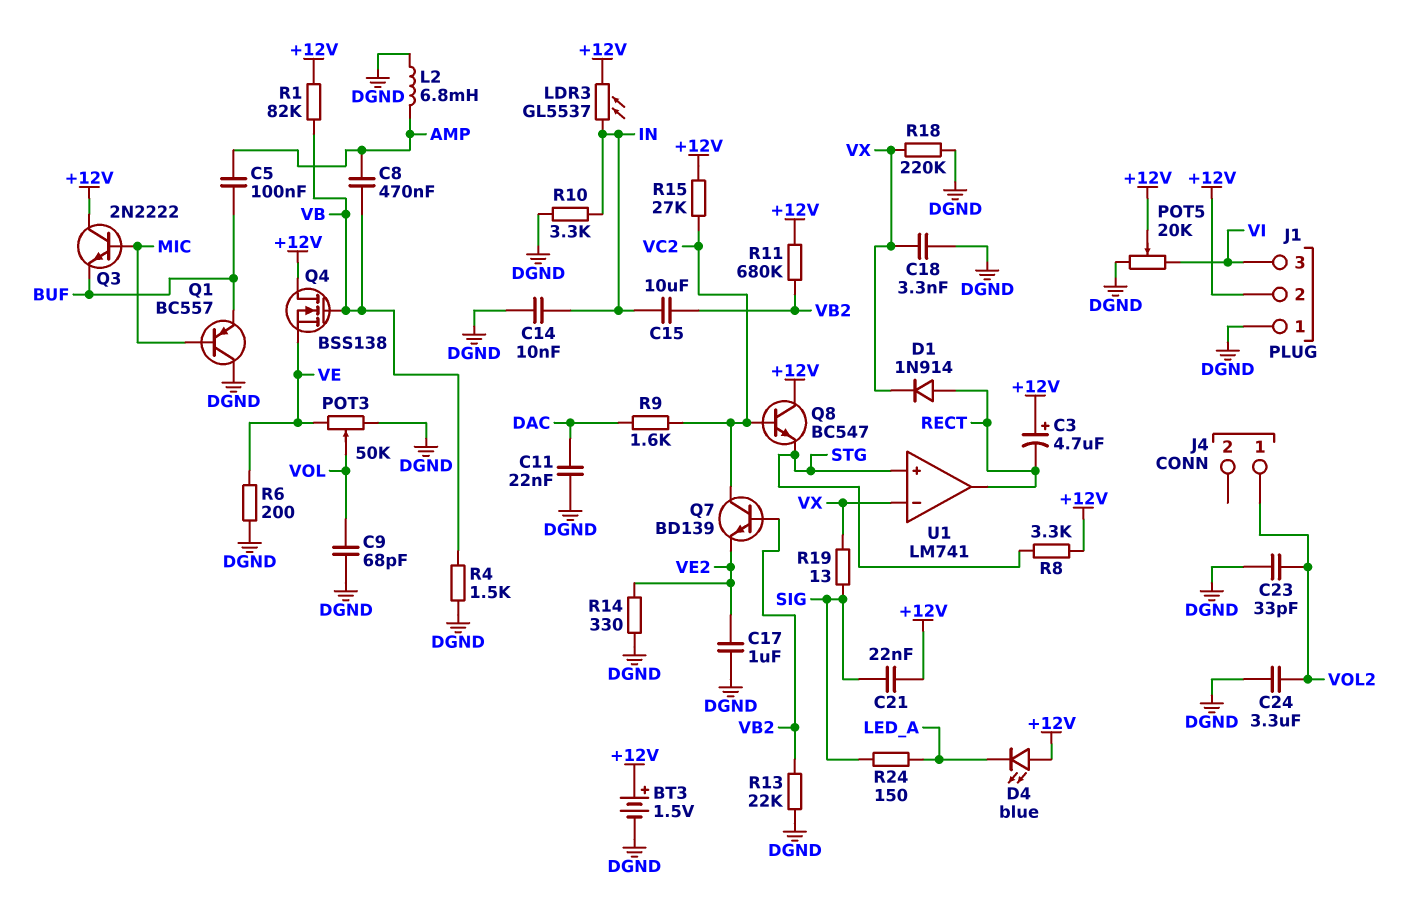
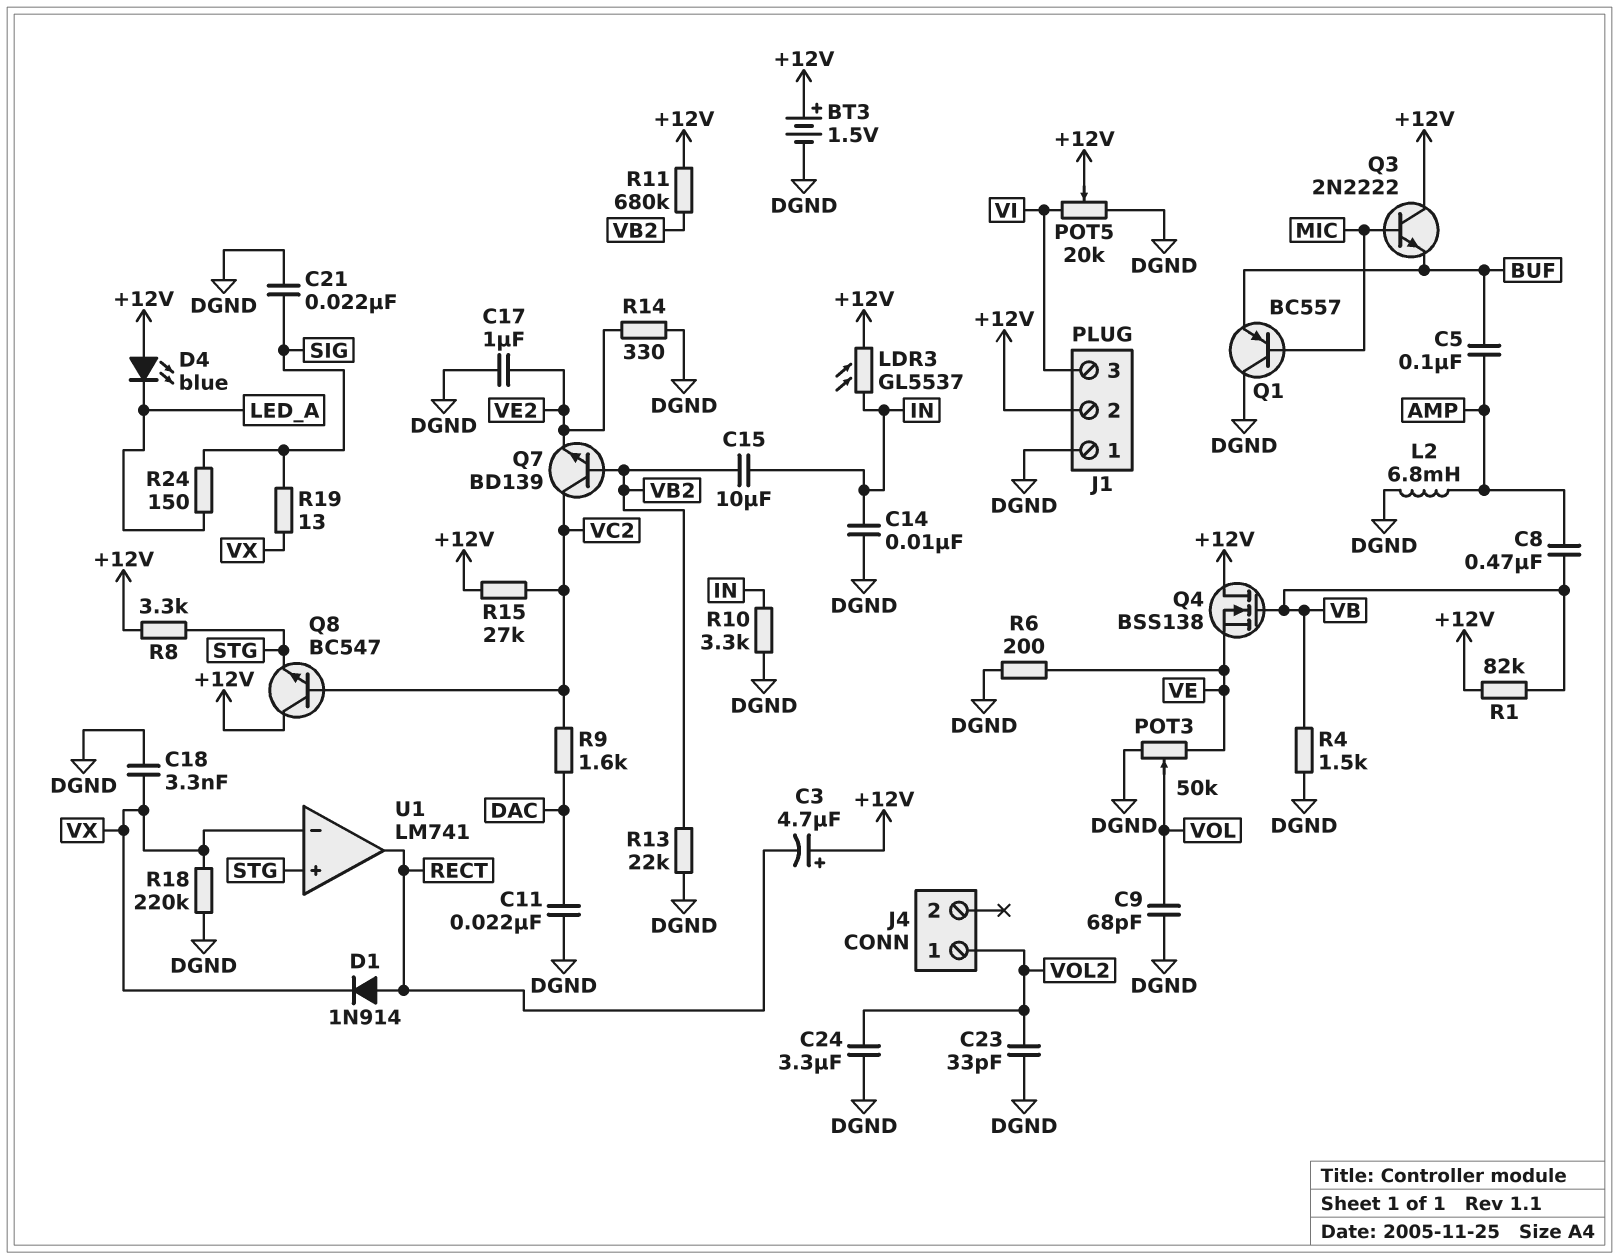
C21: 22nF (+12V, SIG) -> 22nF (DGND, SIG)

